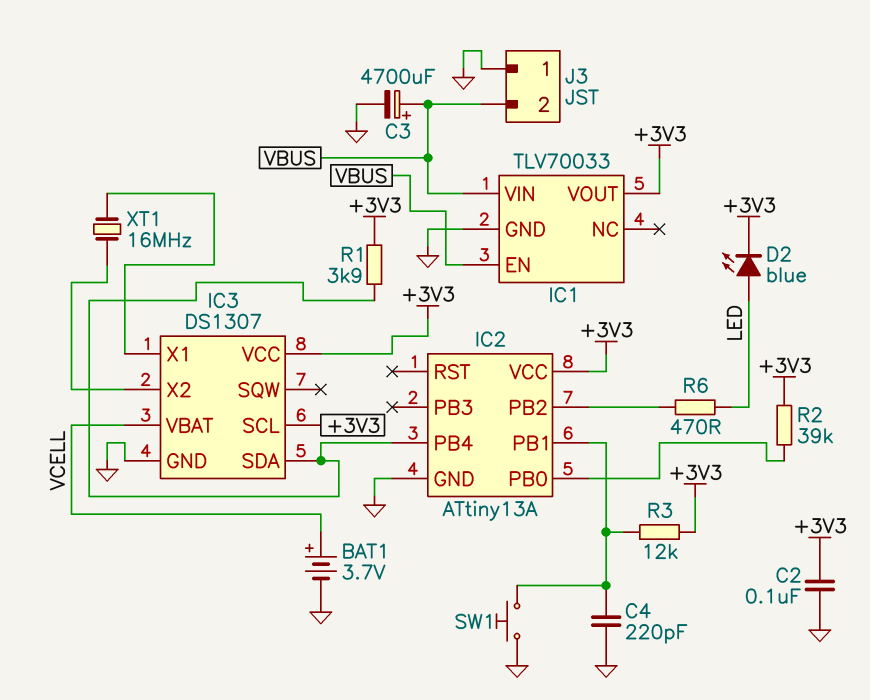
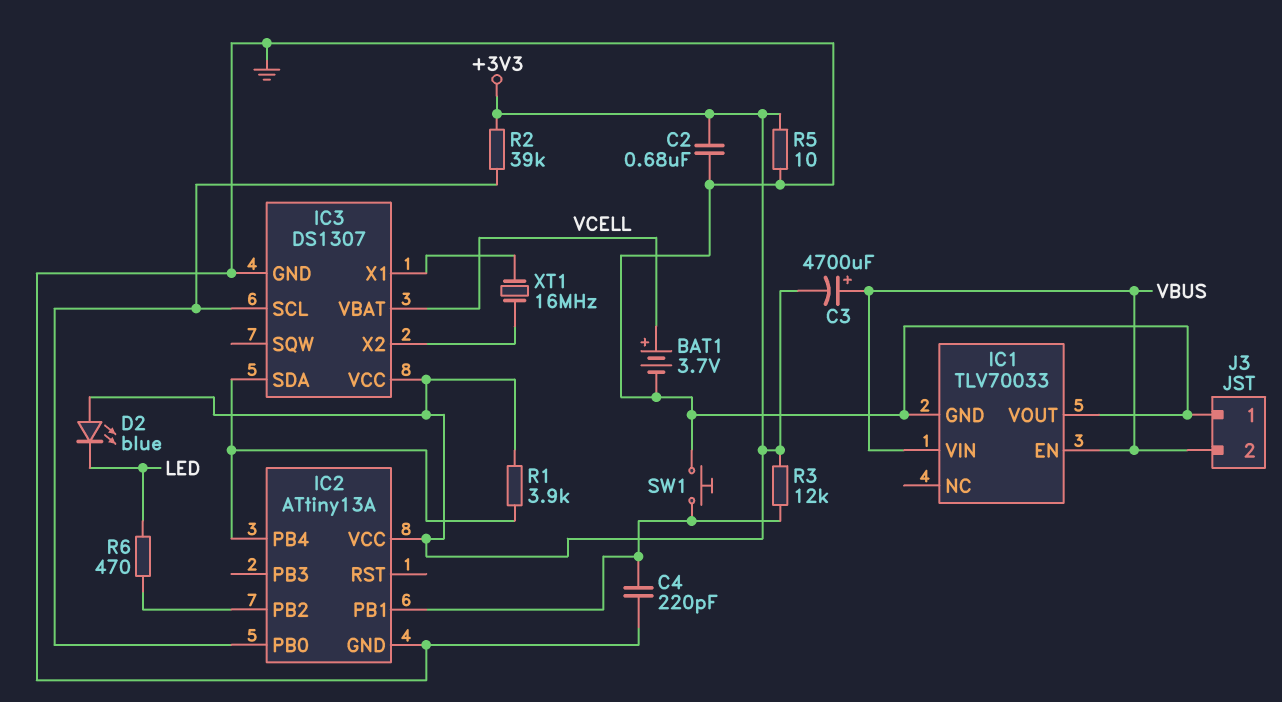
C2: 100nF (+3V3, GND) -> 680nF (+3V3, GND)
C3: 4700uF (plus VBUS, minus GND) -> 4700uF (plus VBUS, minus +3V3)
D2: LED blue (A LED, K +3V3) -> LED blue (A +3V3, K LED)
IC1 pin VOUT: +3V3 -> GND
IC3 pin SCL: +3V3 -> IC2/PB0
R5: none -> 10 (+3V3, GND)

